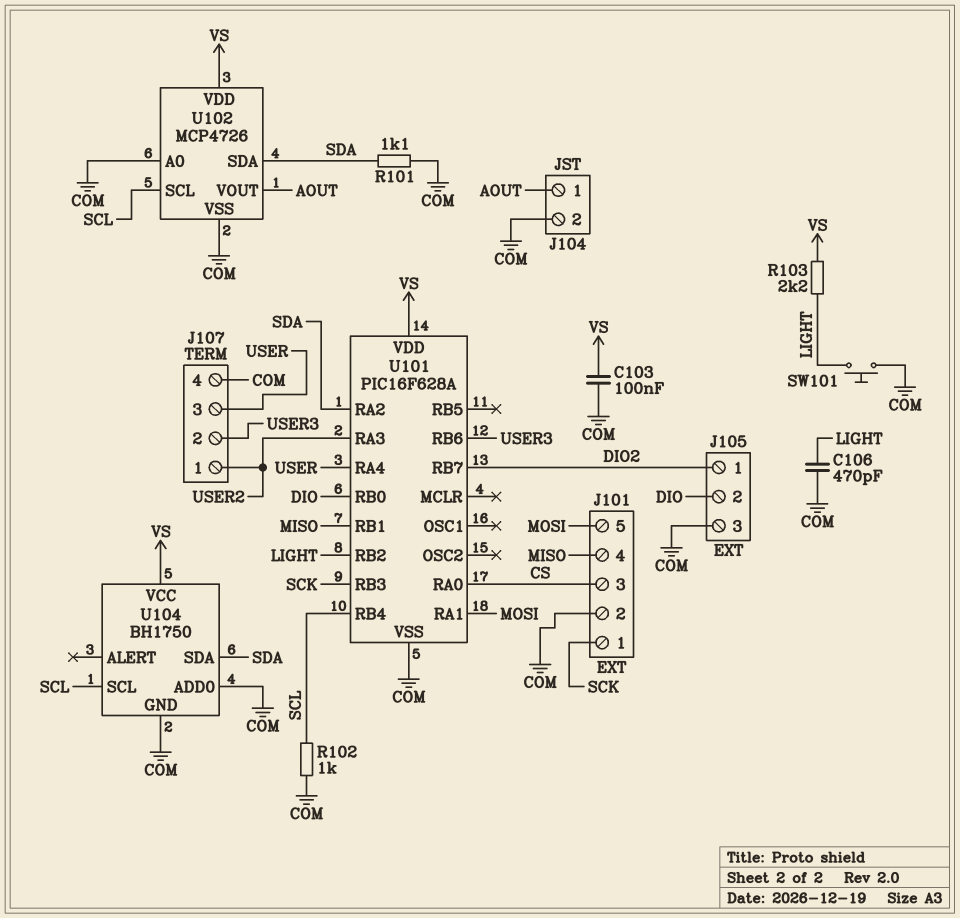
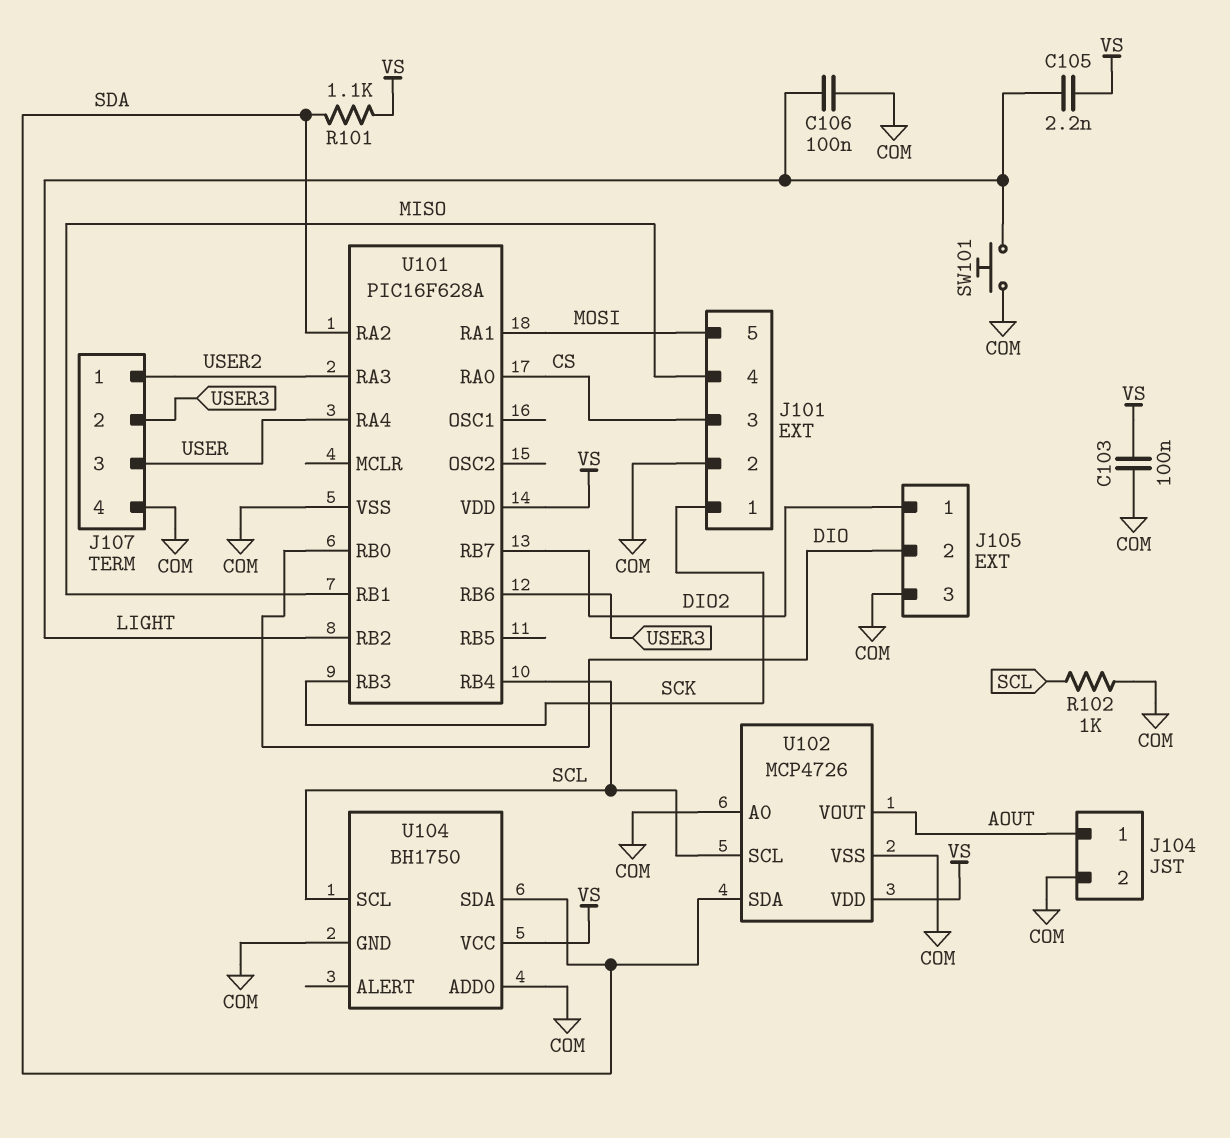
C105: none -> 2.2nF (LIGHT, VS)
C106: 470pF (COM, LIGHT) -> 100nF (COM, LIGHT)
R101: 1.1k (COM, SDA) -> 1.1k (SDA, VS)
R103: 2.2k (LIGHT, VS) -> none

